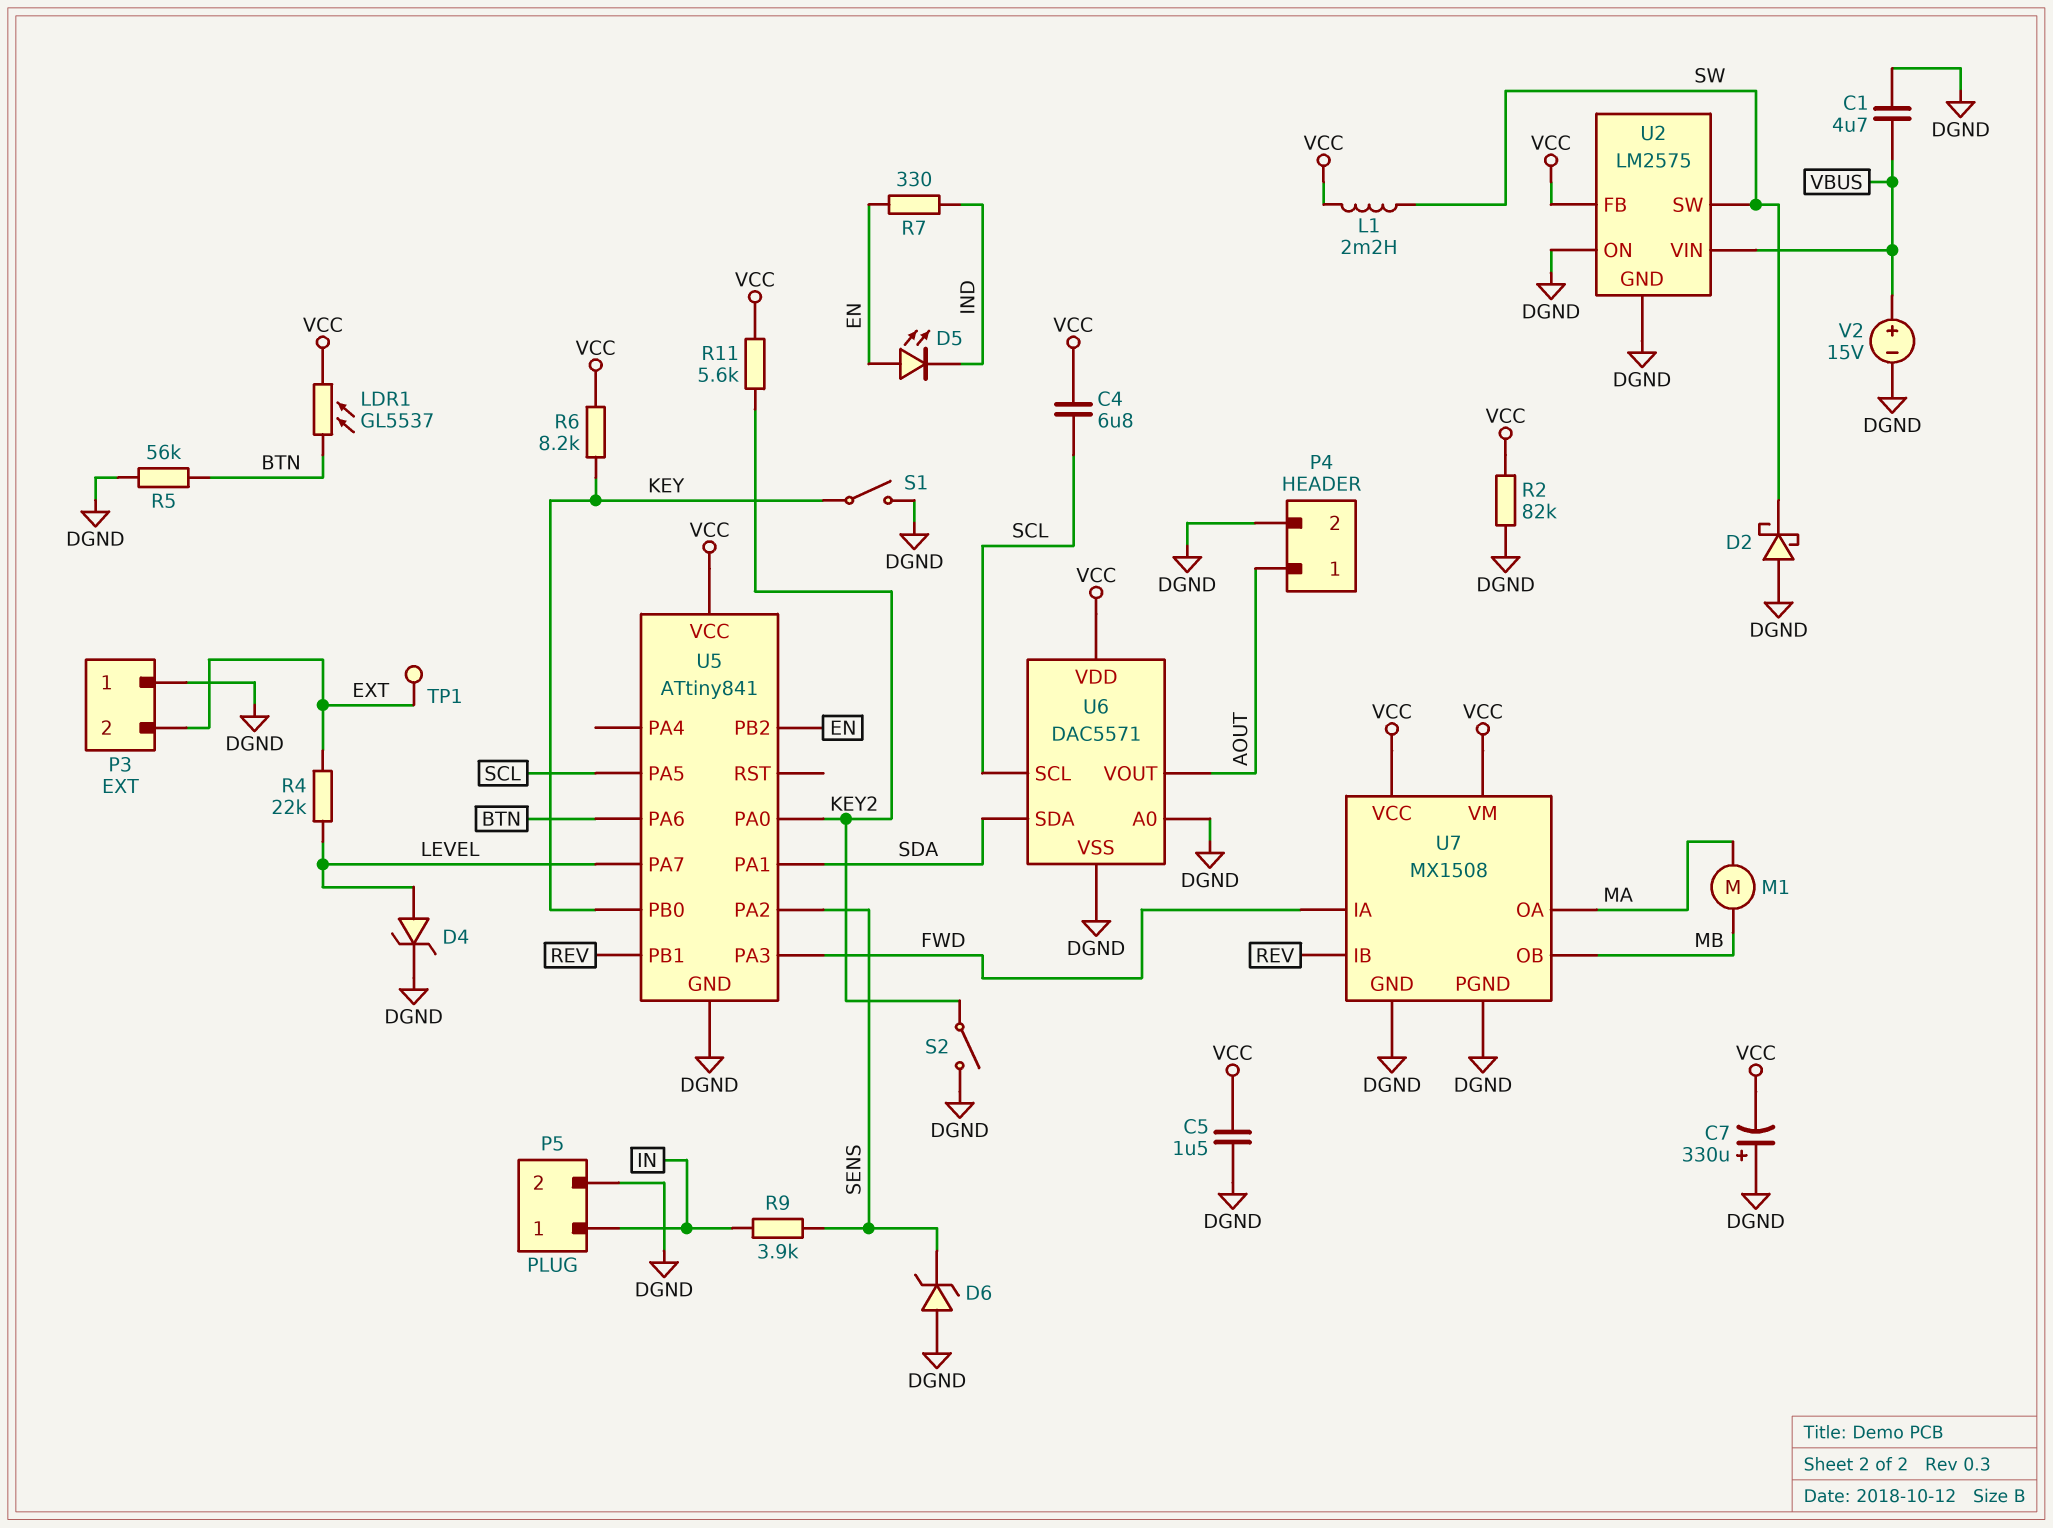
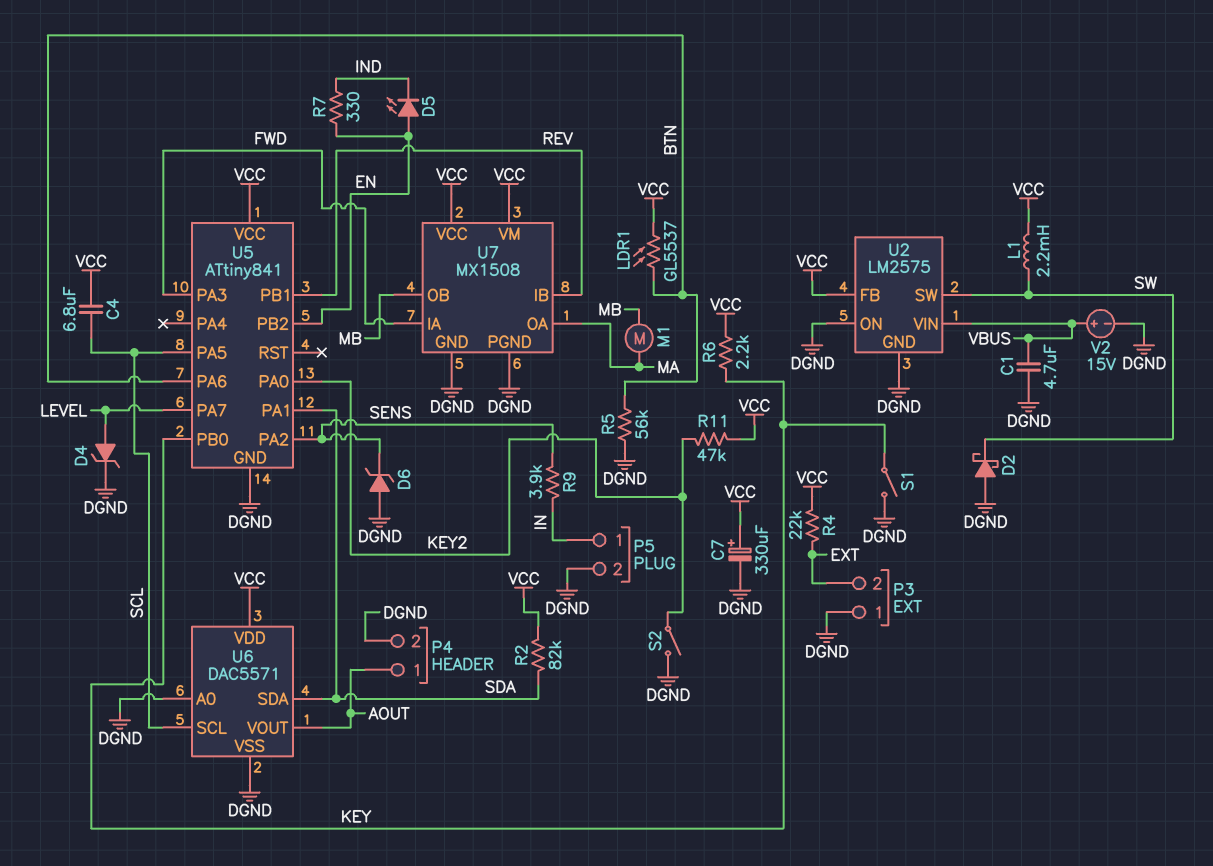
C5: 1.5uF (DGND, VCC) -> none
C7: 330uF (plus DGND, minus VCC) -> 330uF (plus VCC, minus DGND)
R2: 82k (DGND, VCC) -> 82k (SDA, VCC)
R4: 22k (EXT, LEVEL) -> 22k (EXT, VCC)
R6: 8.2k (KEY, VCC) -> 2.2k (KEY, VCC)
R11: 5.6k (KEY2, VCC) -> 47k (KEY2, VCC)
TP1: test point (EXT) -> none

